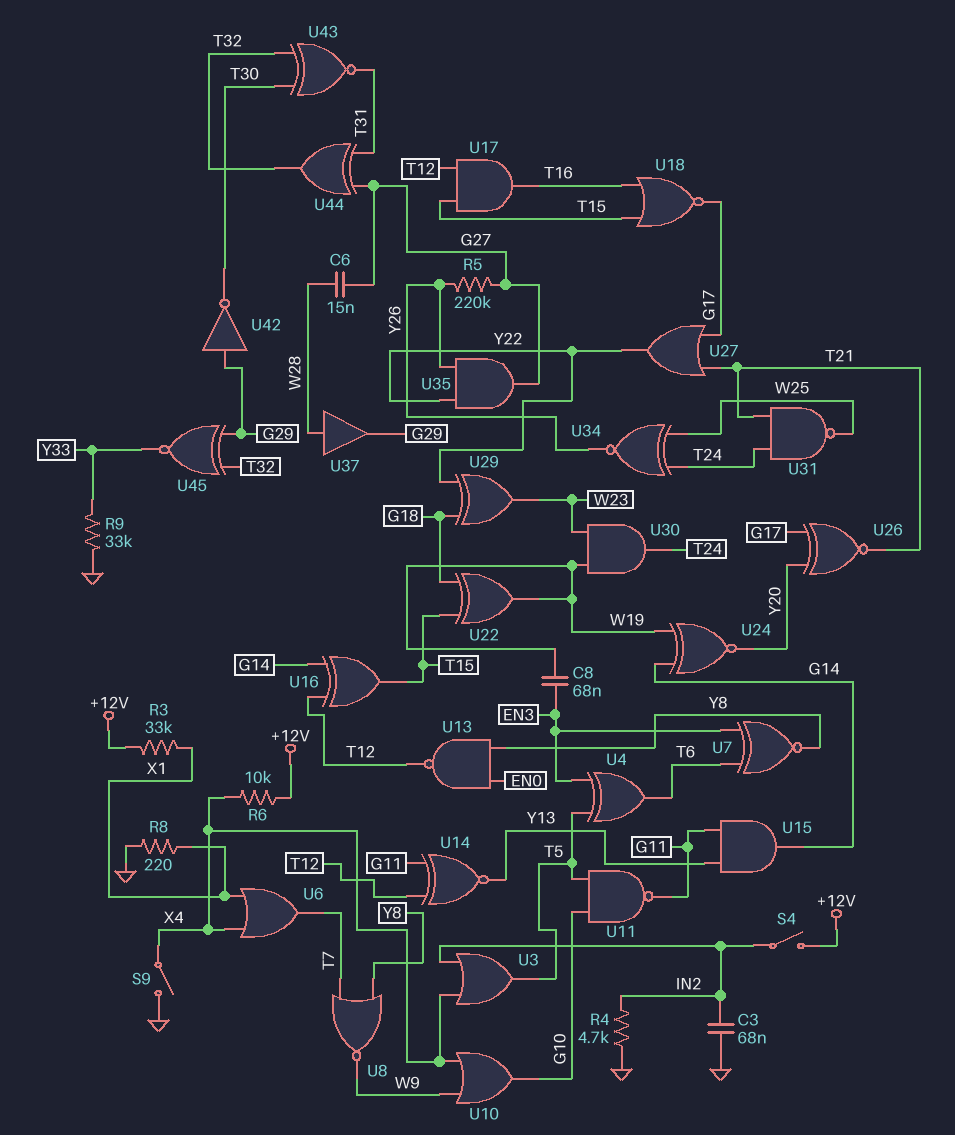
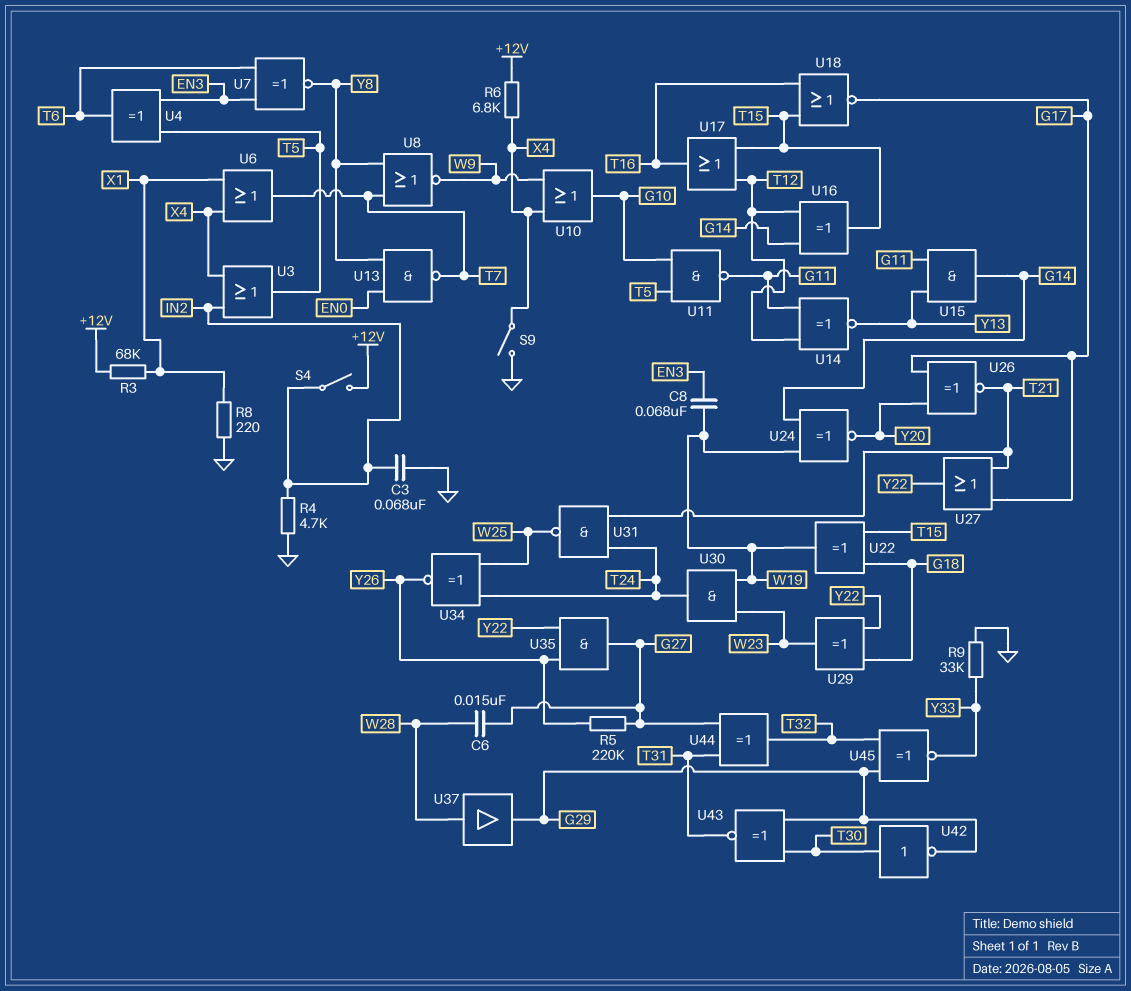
R3: 33k (+12V, X1) -> 68k (+12V, X1)
R6: 10k (+12V, X4) -> 6.8k (+12V, X4)
U13: NAND (in EN0, in Y8, out T12) -> NAND (in EN0, in Y8, out T7)
U17: AND (in T12, in T15, out T16) -> OR (in T12, in T15, out T16)
U42: NOT (in G29, out T30) -> NOT (in T30, out G29)
U43: XNOR (in T30, in T32, out T31) -> XNOR (in G29, in T30, out T31)

